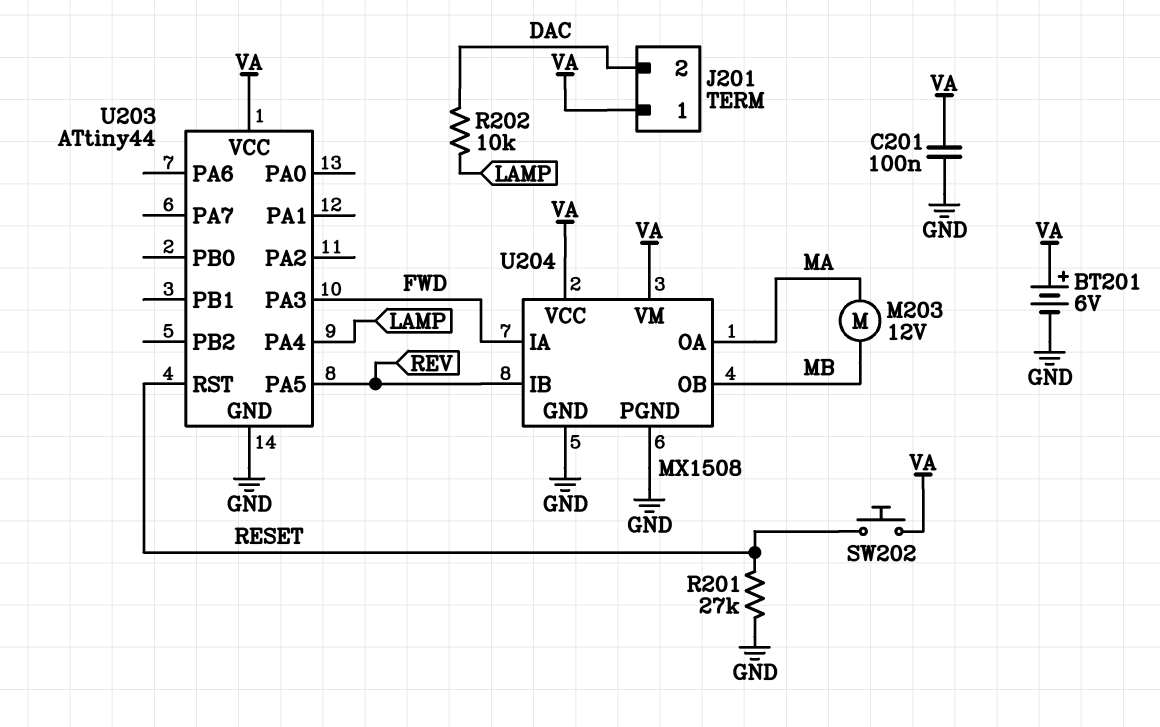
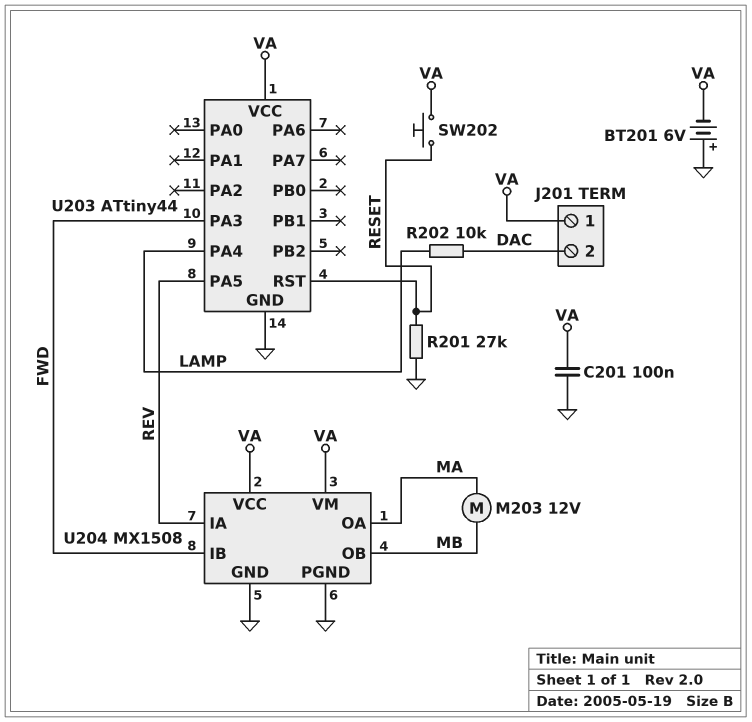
BT201: 6V (plus VA, minus GND) -> 6V (plus GND, minus VA)
U204 pin IA: FWD -> REV
U204 pin IB: REV -> FWD

